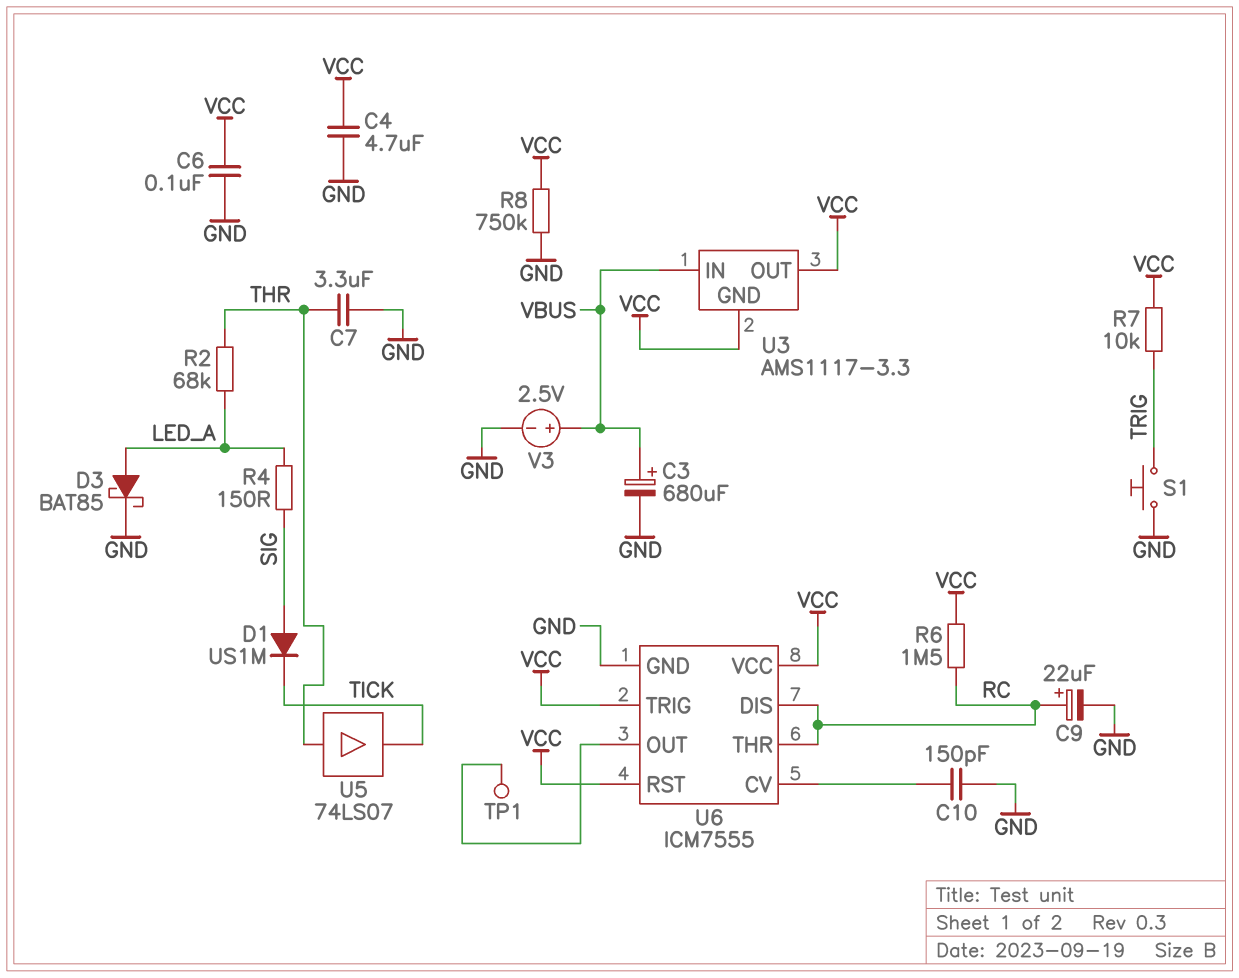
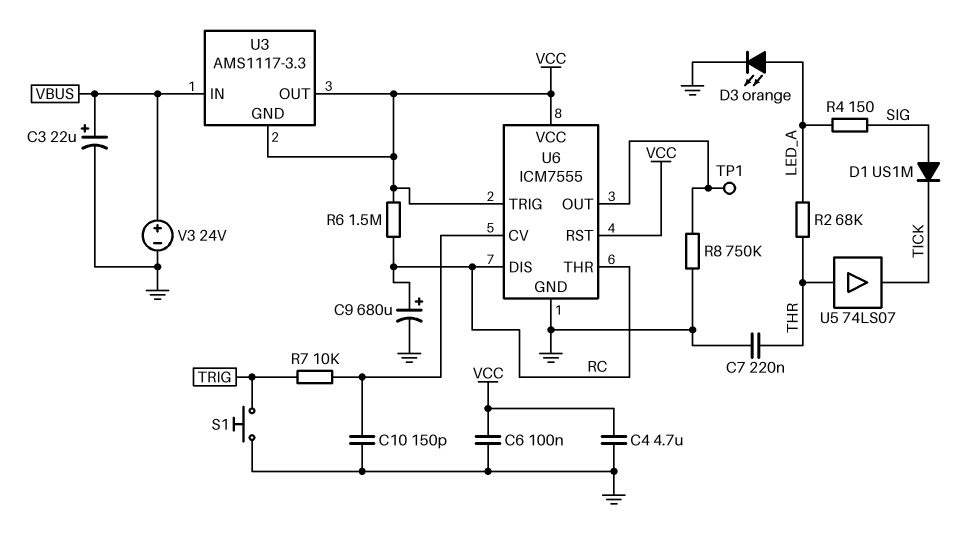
C3: 680uF (plus VBUS, minus GND) -> 22uF (plus VBUS, minus GND)
C7: 3.3uF (GND, THR) -> 220nF (GND, THR)
C9: 22uF (plus RC, minus GND) -> 680uF (plus RC, minus GND)
D3: schottky BAT85 (A LED_A, K GND) -> LED orange (A LED_A, K GND)
R7: 10k (TRIG, VCC) -> 10k (TRIG, U6/CV)
R8: 750k (GND, VCC) -> 750k (GND, U6/OUT)
V3: 2.5V (plus VBUS, minus GND) -> 24V (plus VBUS, minus GND)

